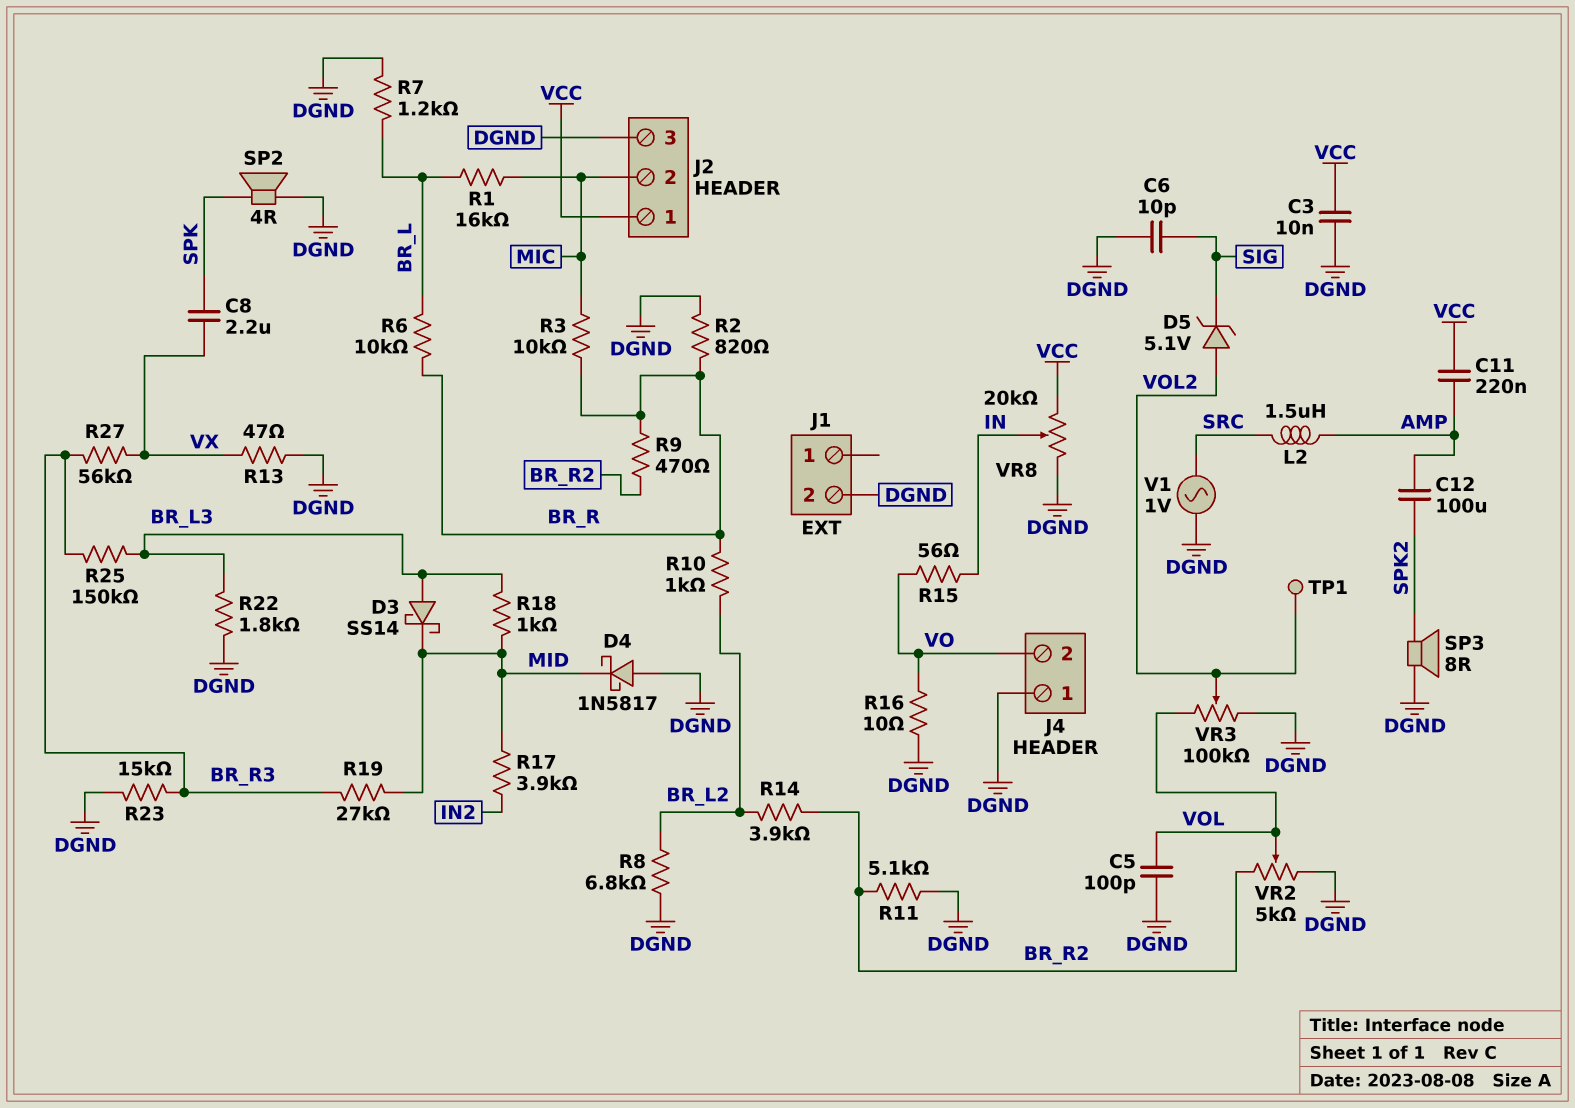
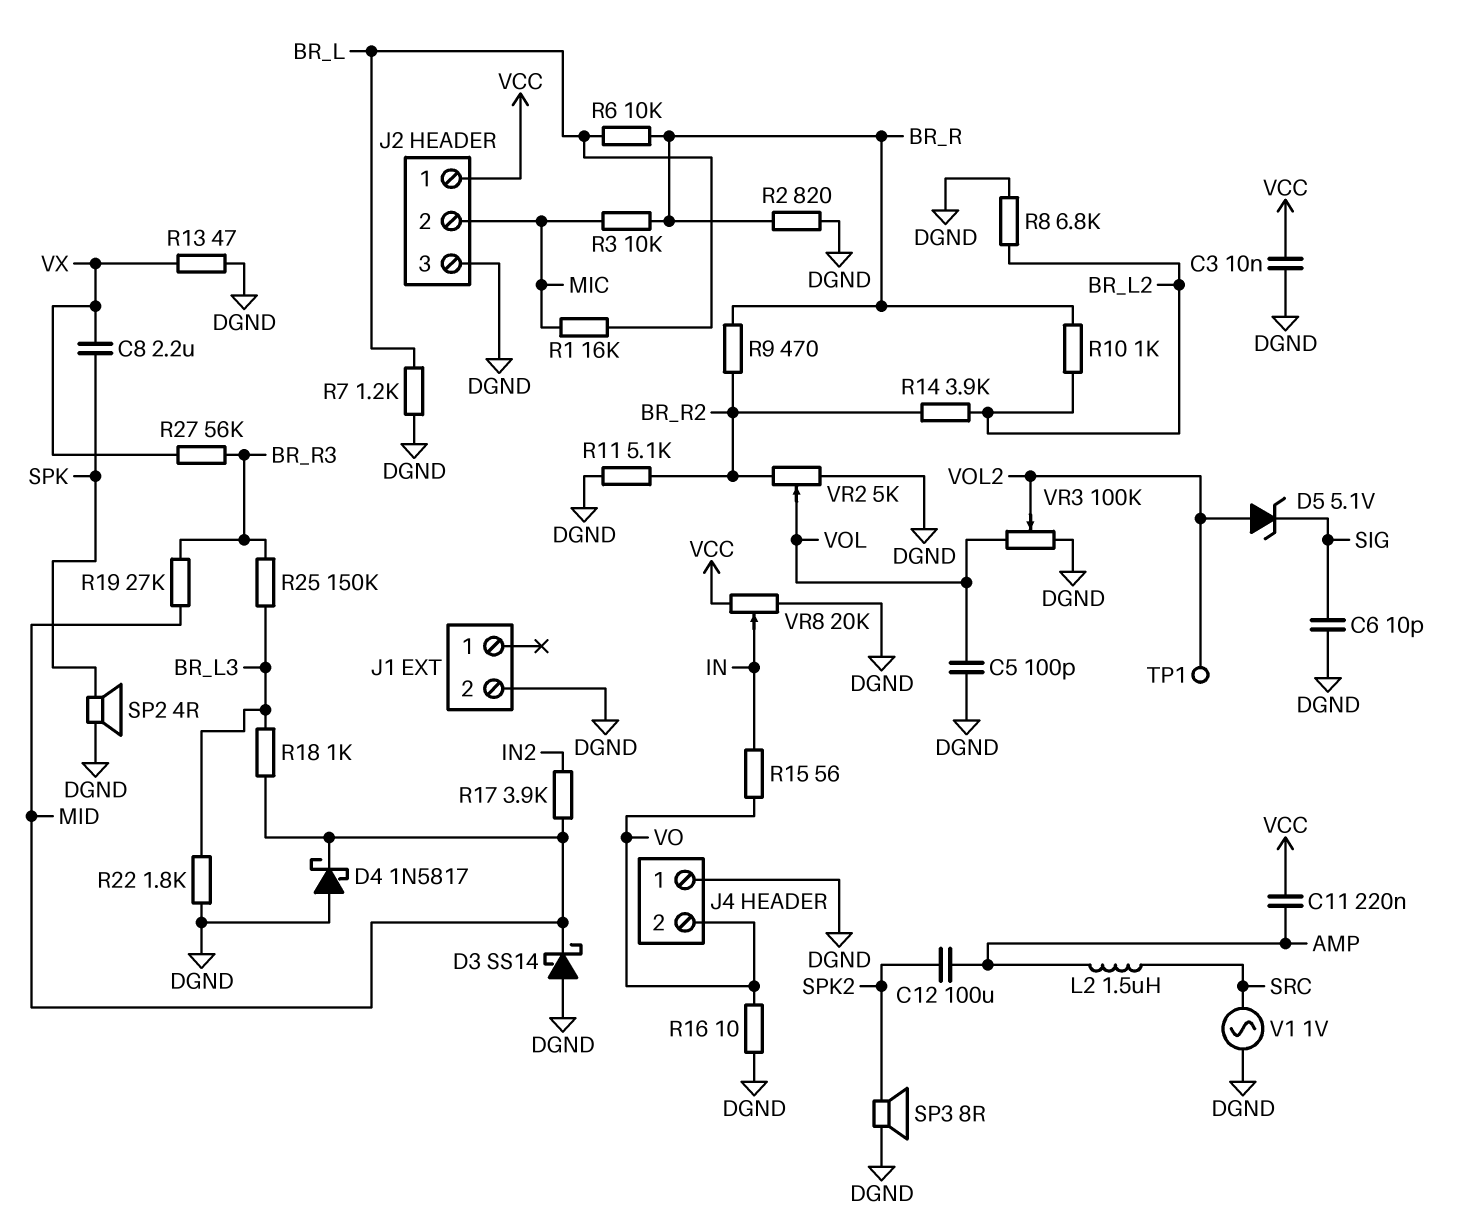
D3: schottky SS14 (A BR_L3, K MID) -> schottky SS14 (A DGND, K MID)
R23: 15k (BR_R3, DGND) -> none

